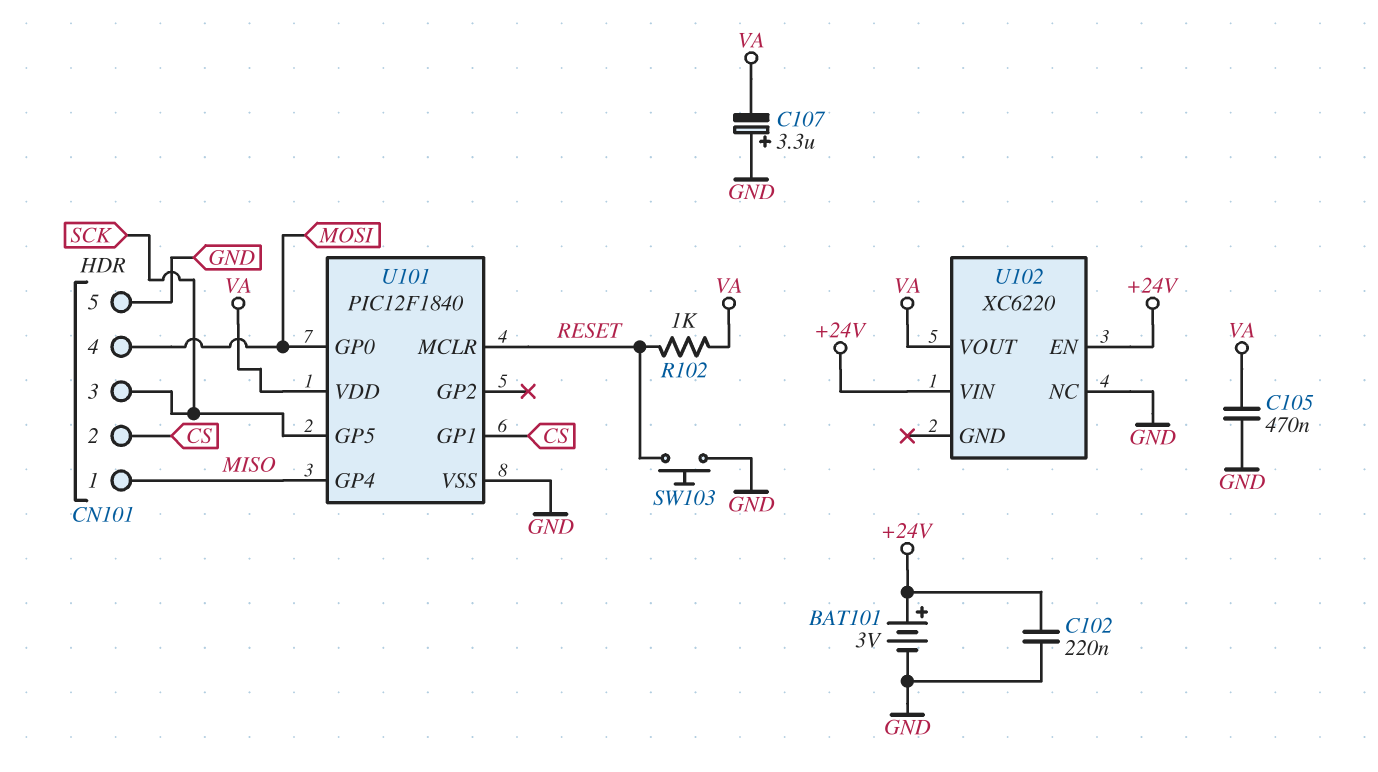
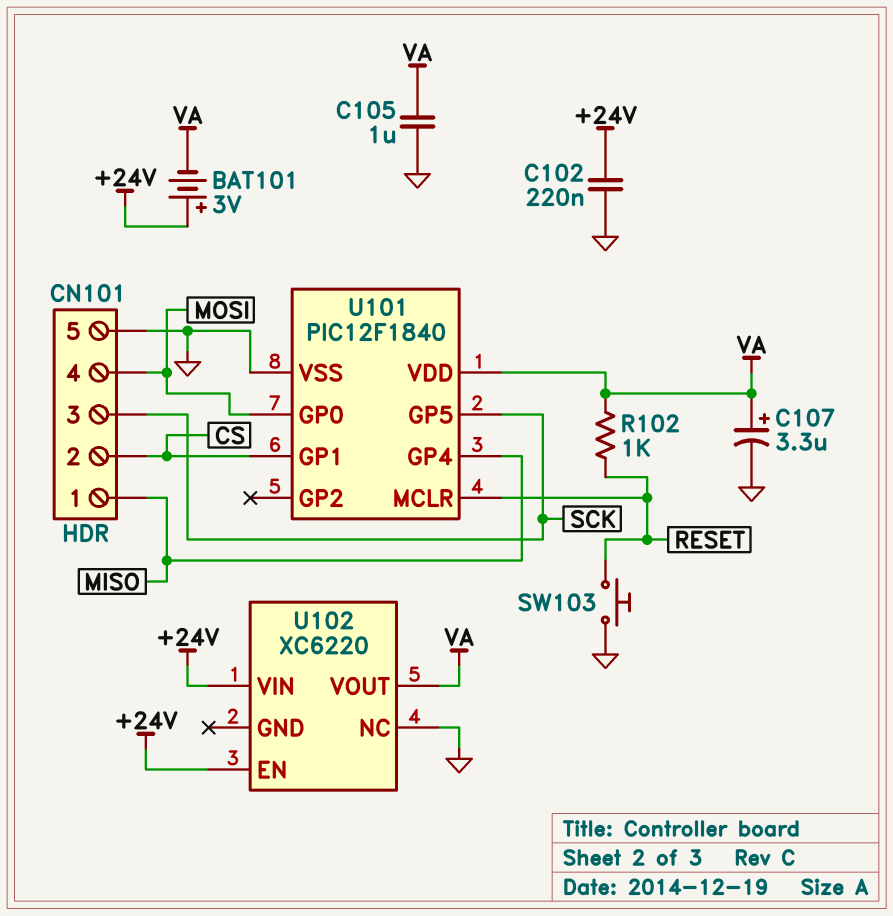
BAT101: 3V (plus +24V, minus GND) -> 3V (plus +24V, minus VA)
C105: 470nF (GND, VA) -> 1uF (GND, VA)
C107: 3.3uF (plus GND, minus VA) -> 3.3uF (plus VA, minus GND)

